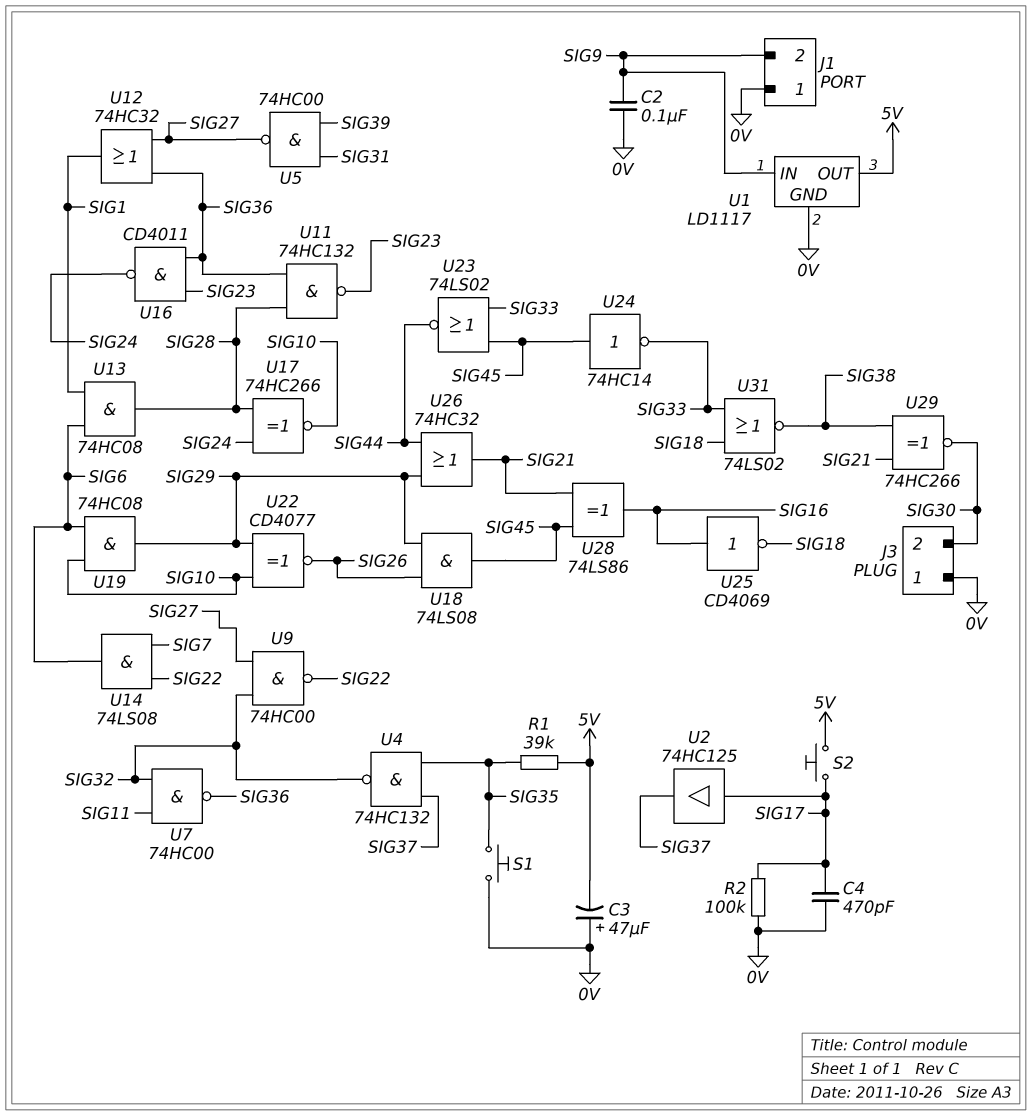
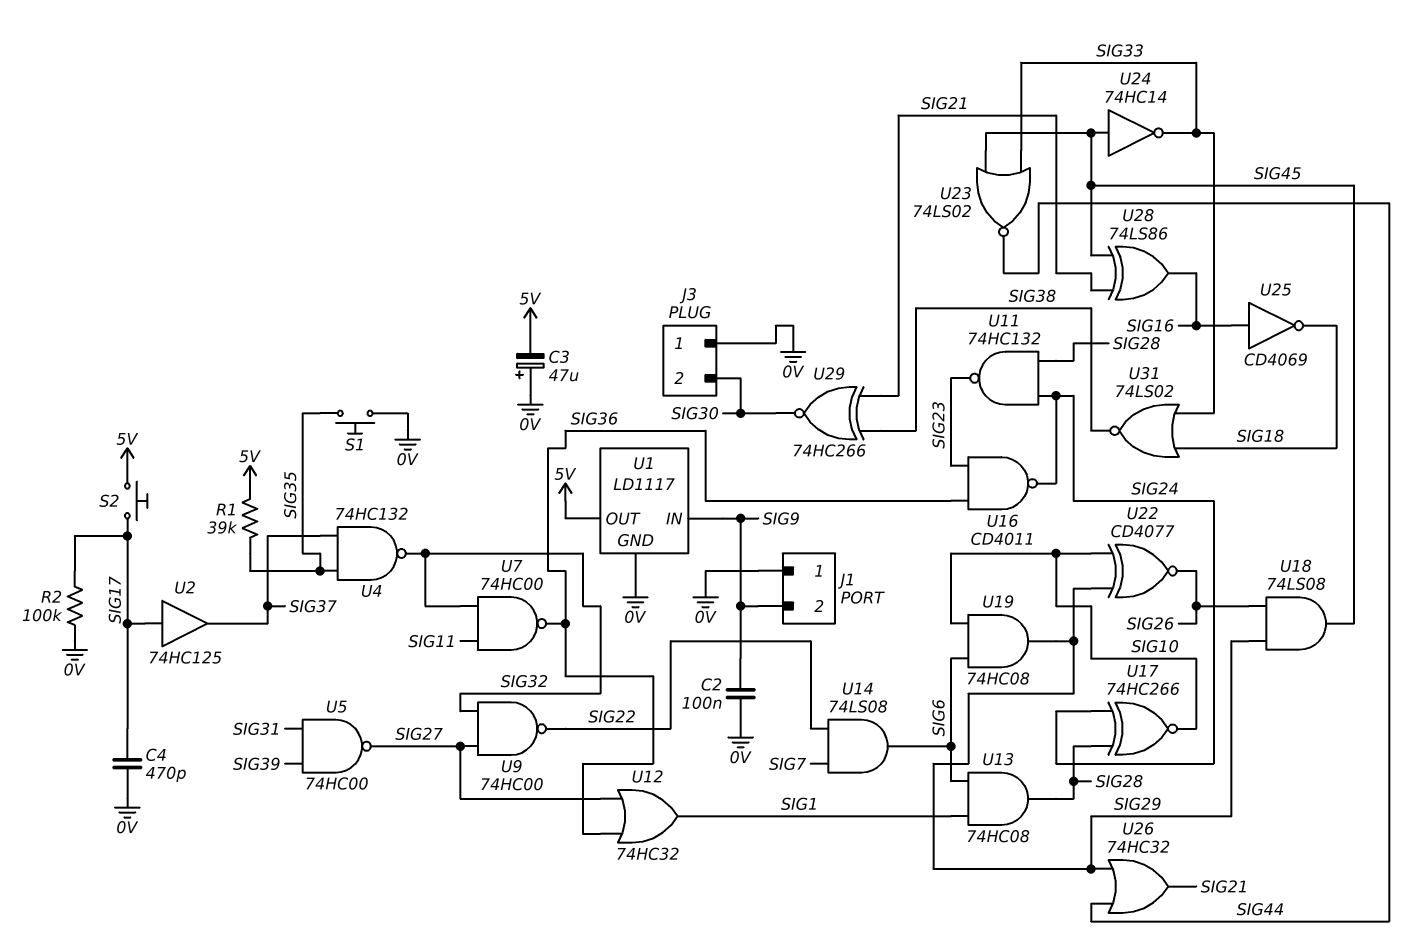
U11: NAND 74HC132 (in SIG28, in SIG36, out SIG23) -> NAND 74HC132 (in SIG24, in SIG28, out SIG23)

